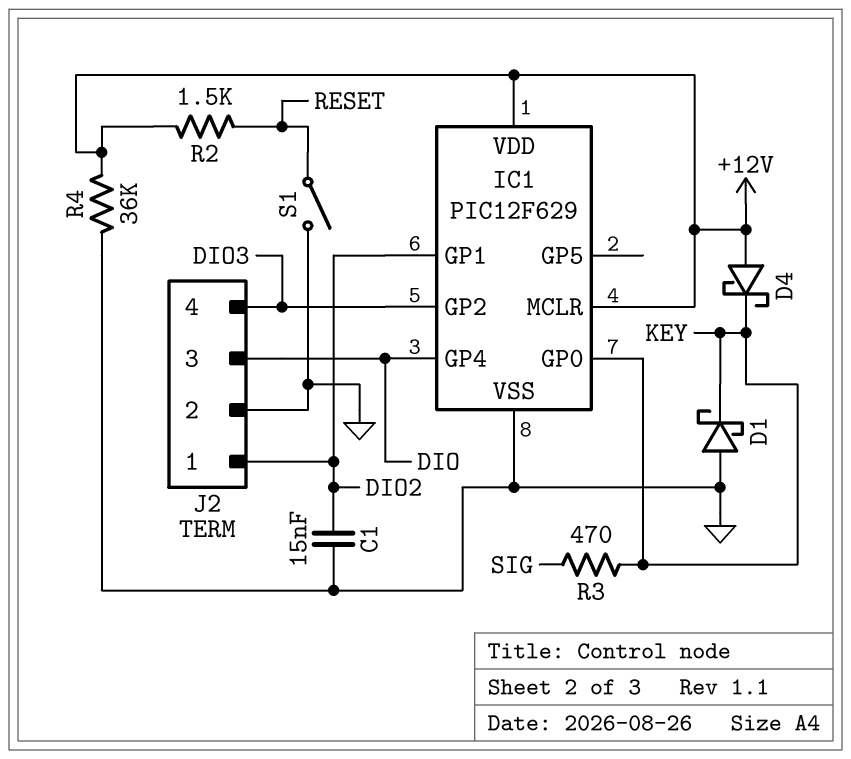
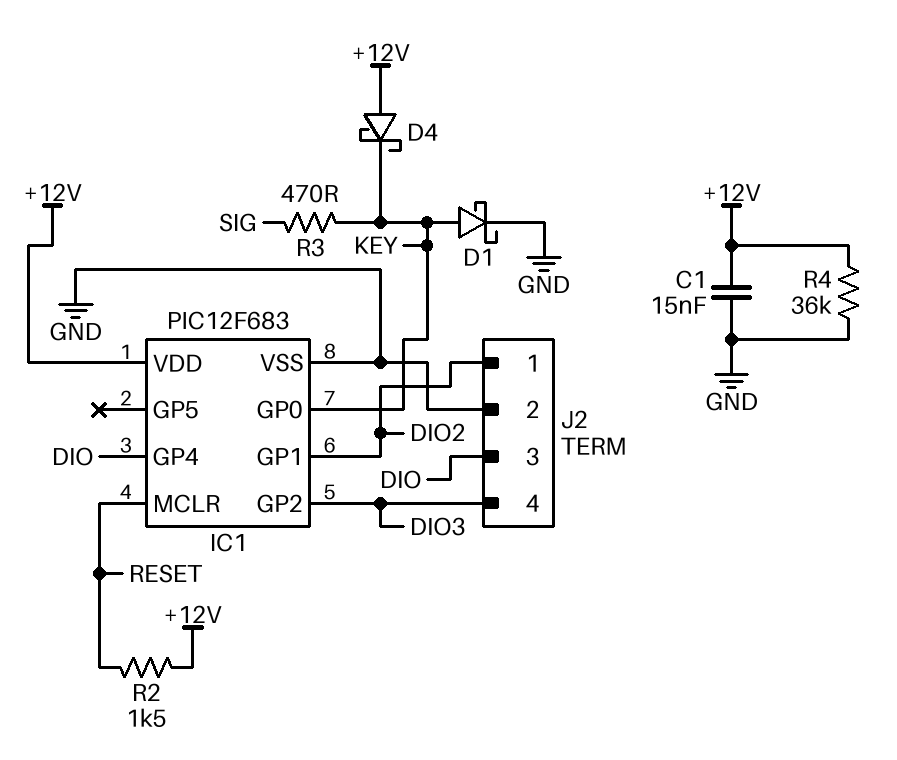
C1: 15nF (DIO2, GND) -> 15nF (+12V, GND)
D1: schottky (A GND, K KEY) -> schottky (A KEY, K GND)
IC1: PIC12F629 -> PIC12F683
IC1 pin MCLR: +12V -> RESET
S1: switch (GND, RESET) -> none

